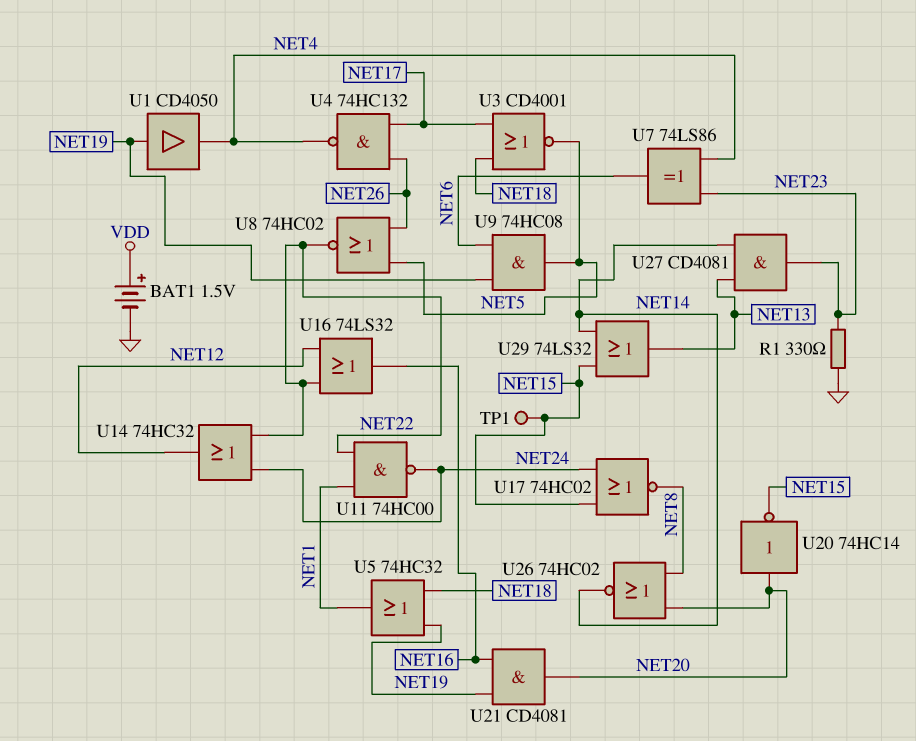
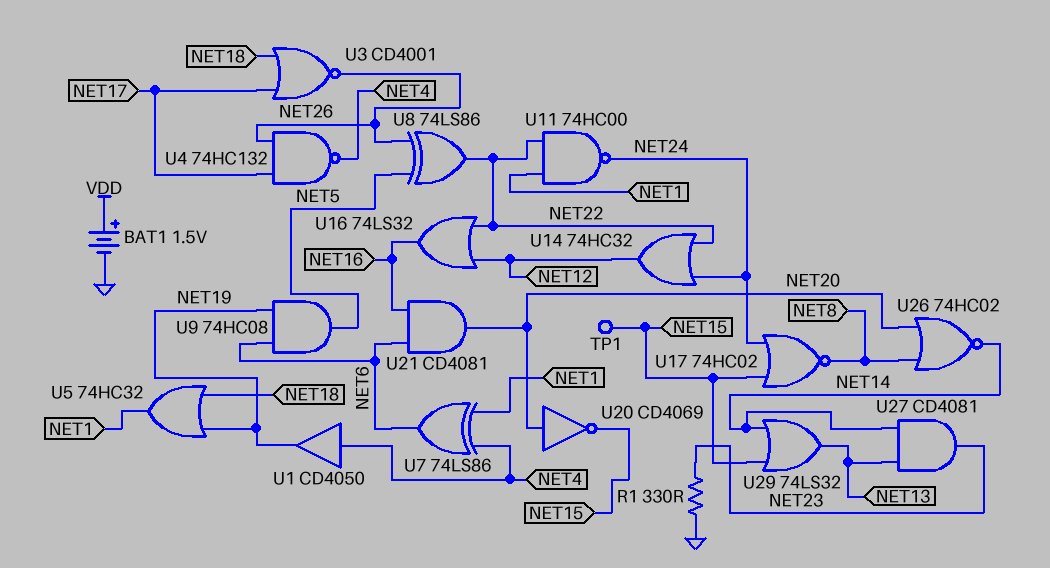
U1: buffer CD4050 (in NET19, out NET4) -> buffer CD4050 (in NET4, out NET19)
U3: NOR CD4001 (in NET17, in NET18, out NET5) -> NOR CD4001 (in NET17, in NET18, out NET26)
U7: XOR 74LS86 (in NET4, in NET23, out NET6) -> XOR 74LS86 (in NET1, in NET4, out NET6)
U8: NOR 74HC02 (in NET5, in NET26, out NET22) -> XOR 74LS86 (in NET5, in NET26, out NET22)
U20: NOT 74HC14 (in NET20, out NET15) -> NOT CD4069 (in NET20, out NET15)
U21: AND CD4081 (in NET16, in NET19, out NET20) -> AND CD4081 (in NET6, in NET16, out NET20)

